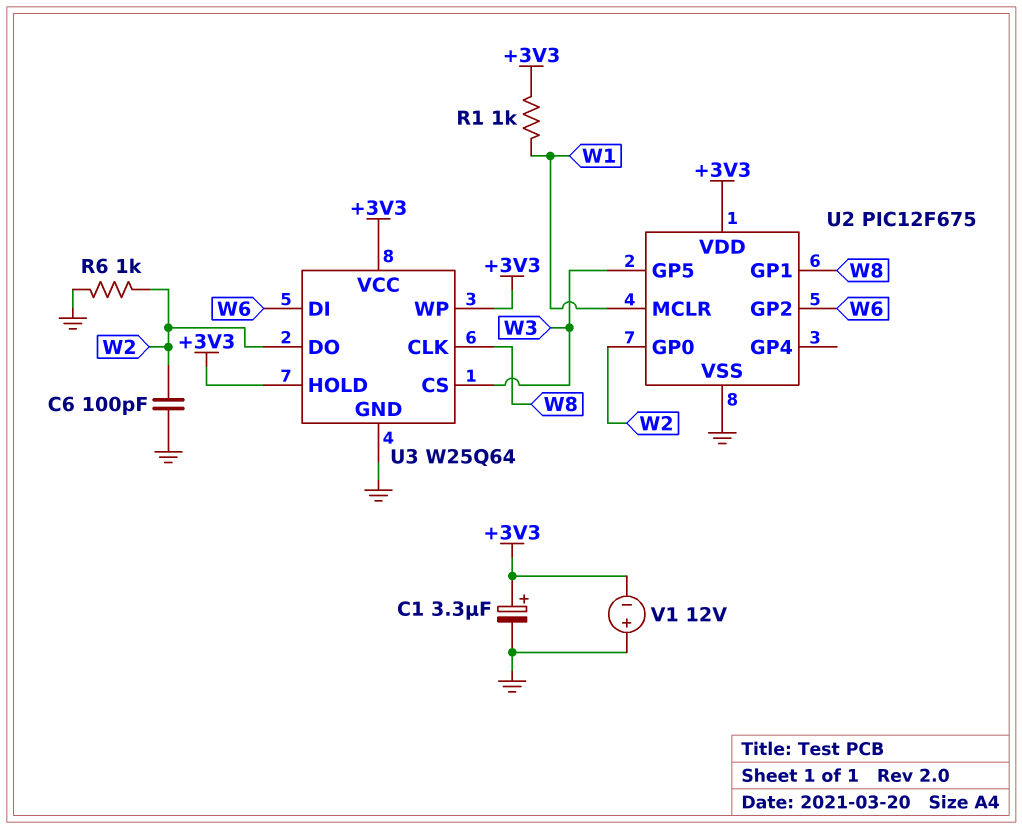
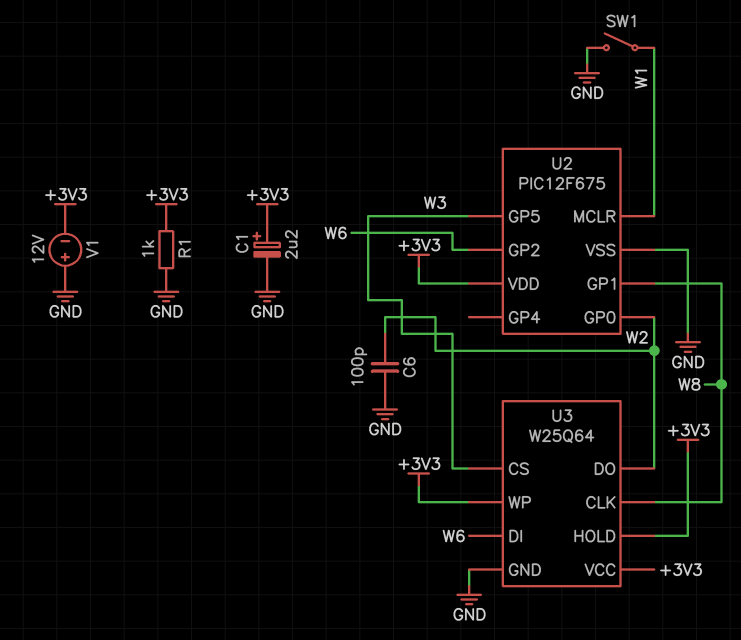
C1: 3.3uF (plus +3V3, minus GND) -> 2.2uF (plus +3V3, minus GND)
R1: 1k (+3V3, W1) -> 1k (+3V3, GND)
R6: 1k (GND, W2) -> none
SW1: none -> switch (GND, W1)

